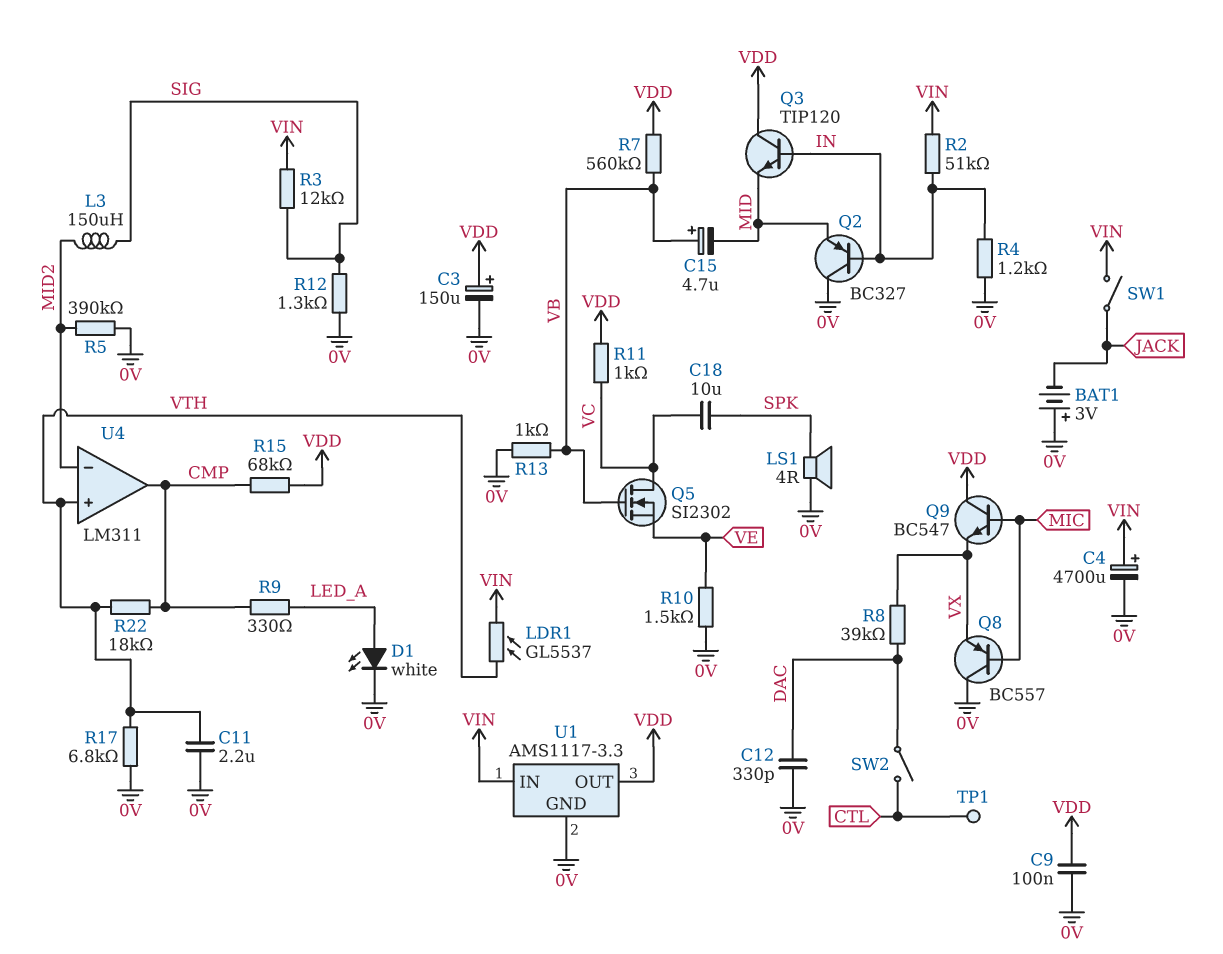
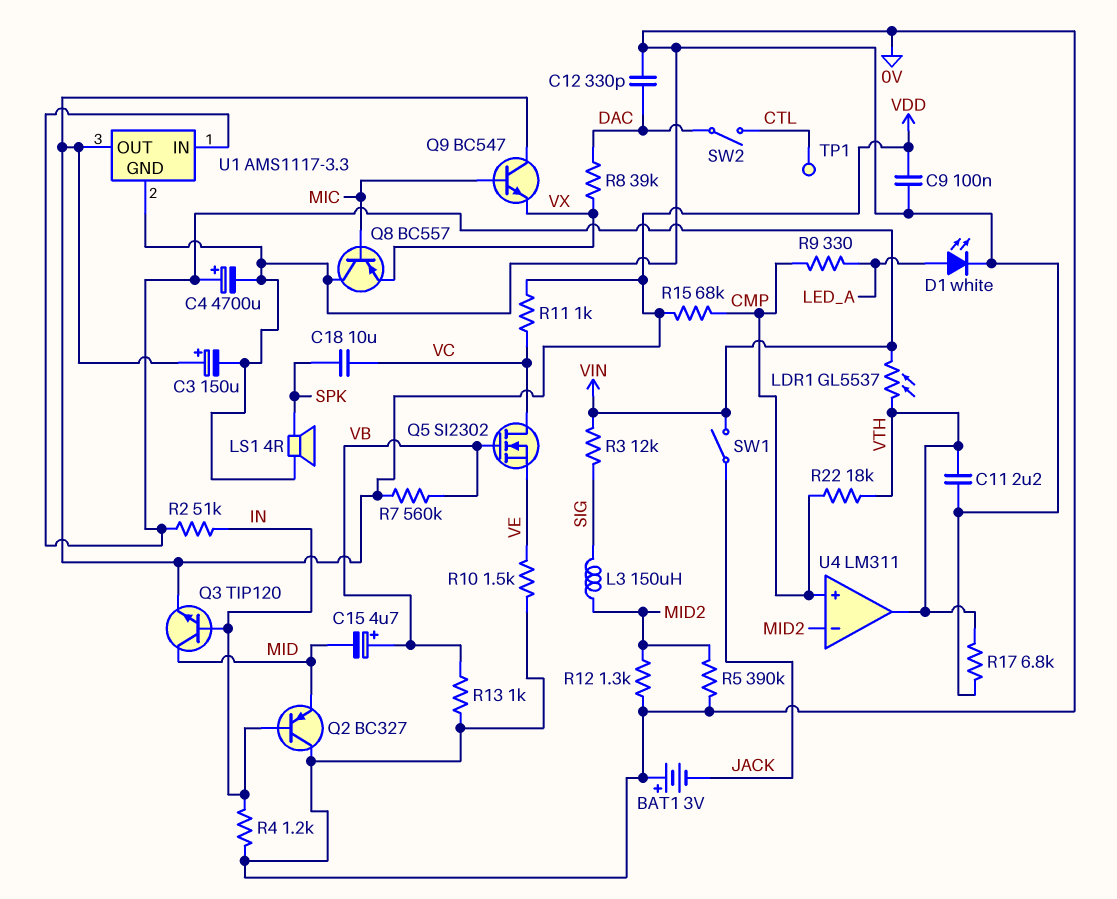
Q3: NPN TIP120 (B IN, C VDD, E MID) -> NPN TIP120 (B IN, C MID, E VDD)
R12: 1.3k (0V, SIG) -> 1.3k (0V, MID2)
U4 pin in+: VTH -> CMP
U4 pin out: CMP -> VTH

